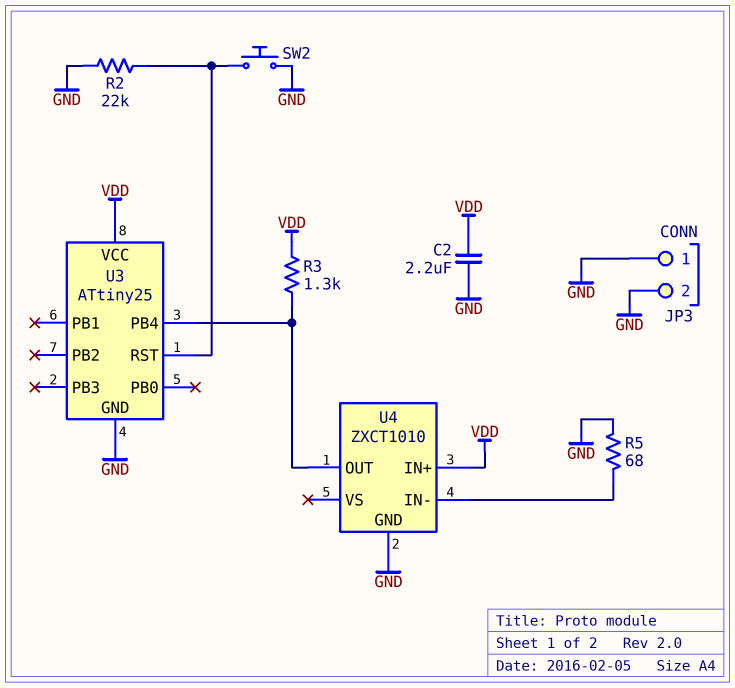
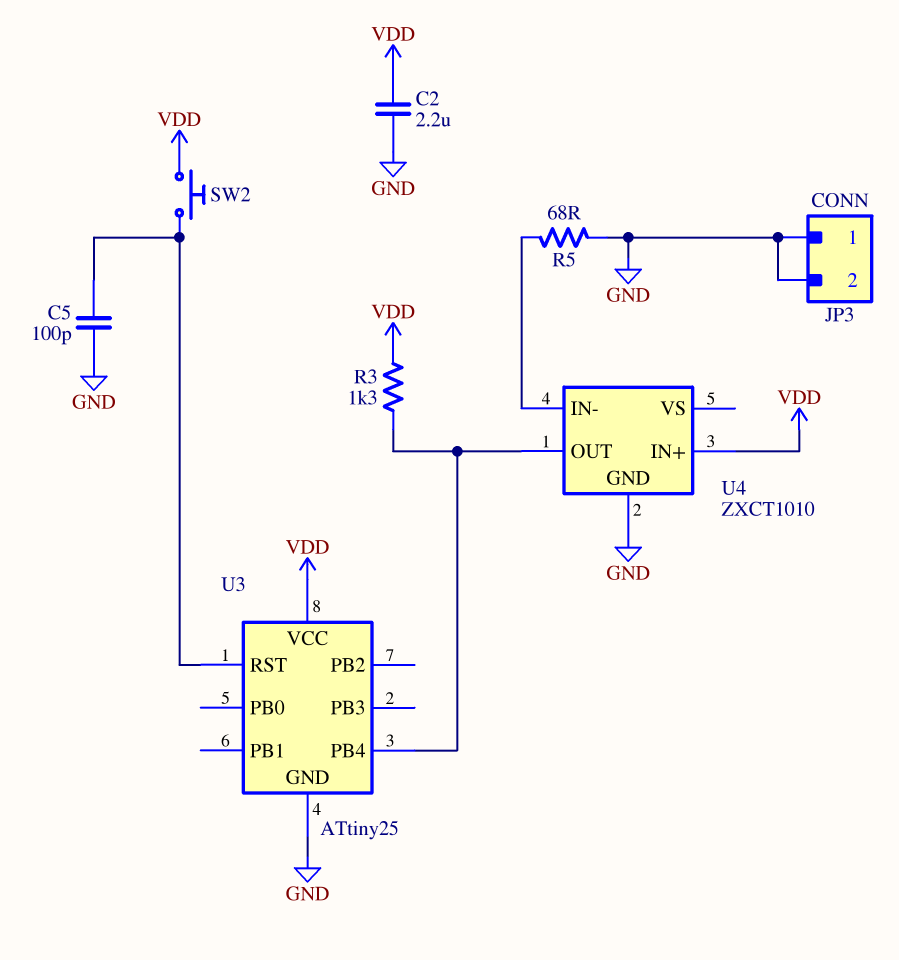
C5: none -> 100pF (GND, U3/RST)
R2: 22k (GND, U3/RST) -> none
SW2: button (GND, U3/RST) -> button (U3/RST, VDD)

